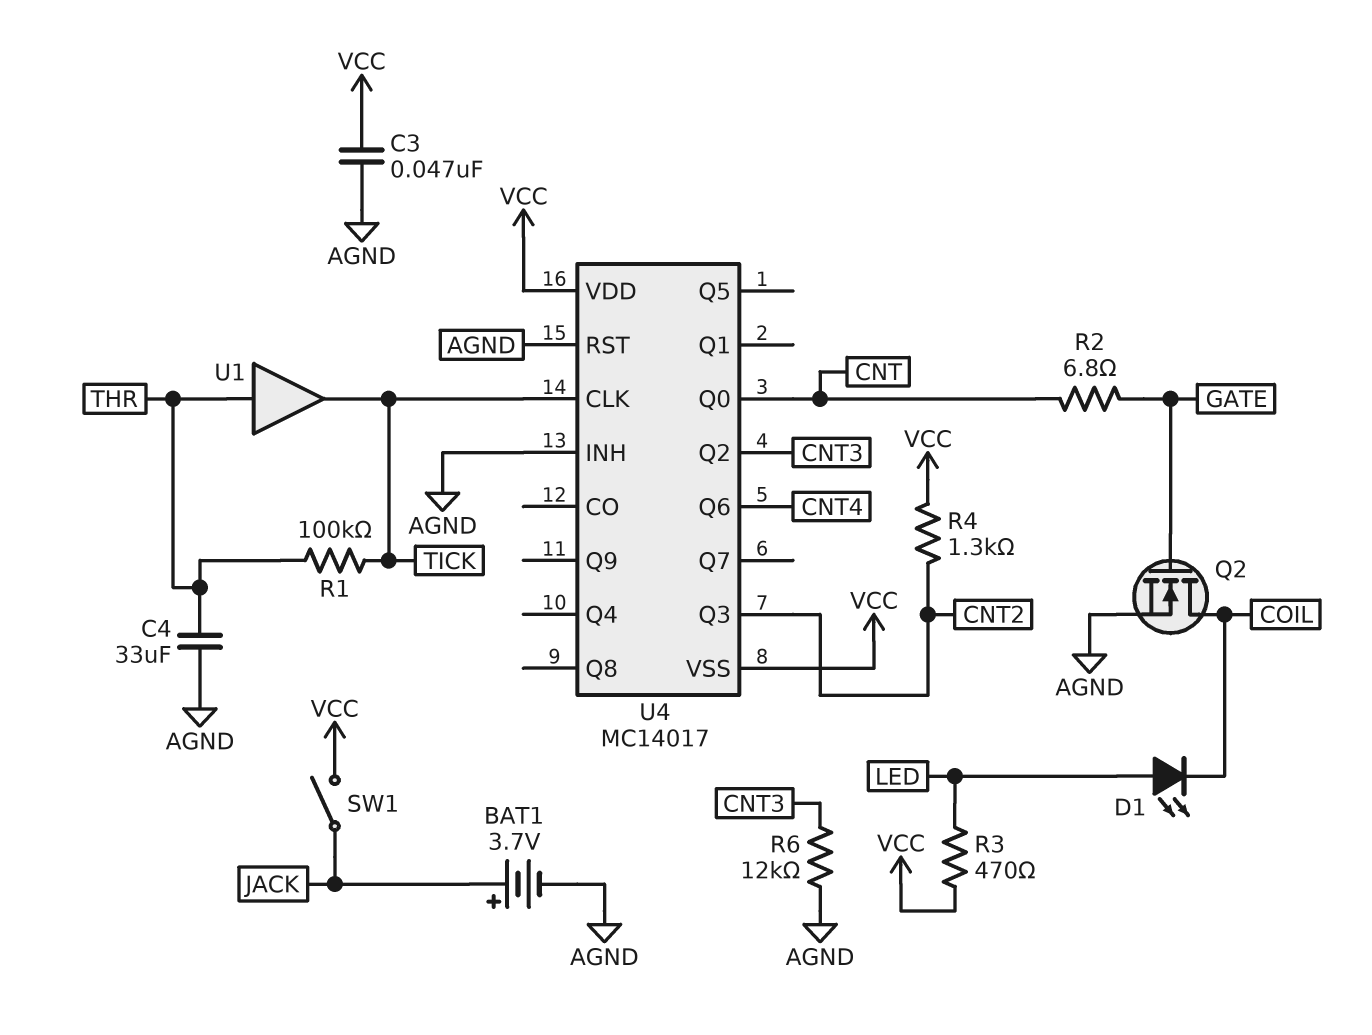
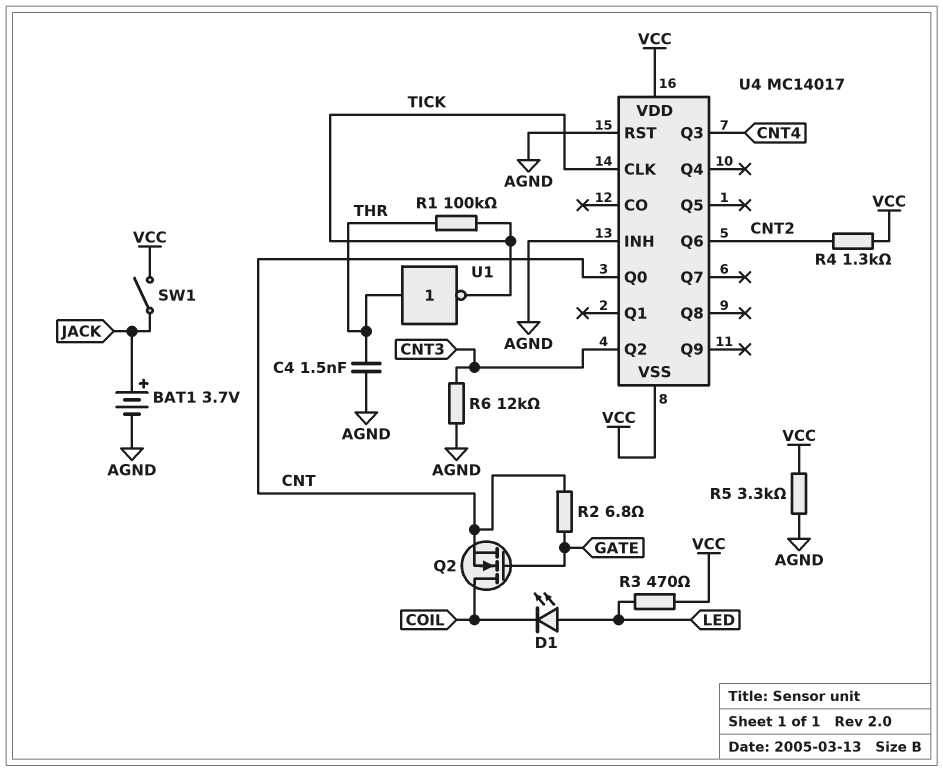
C3: 47nF (AGND, VCC) -> none
C4: 33uF (AGND, THR) -> 1.5nF (AGND, THR)
Q2: NMOS (G GATE, D COIL, S AGND) -> NMOS (G GATE, D COIL, S CNT)
R5: none -> 3.3k (AGND, VCC)
U1: buffer (in THR, out TICK) -> NOT (in THR, out TICK)
U4 pin Q3: CNT2 -> CNT4
U4 pin Q6: CNT4 -> CNT2

